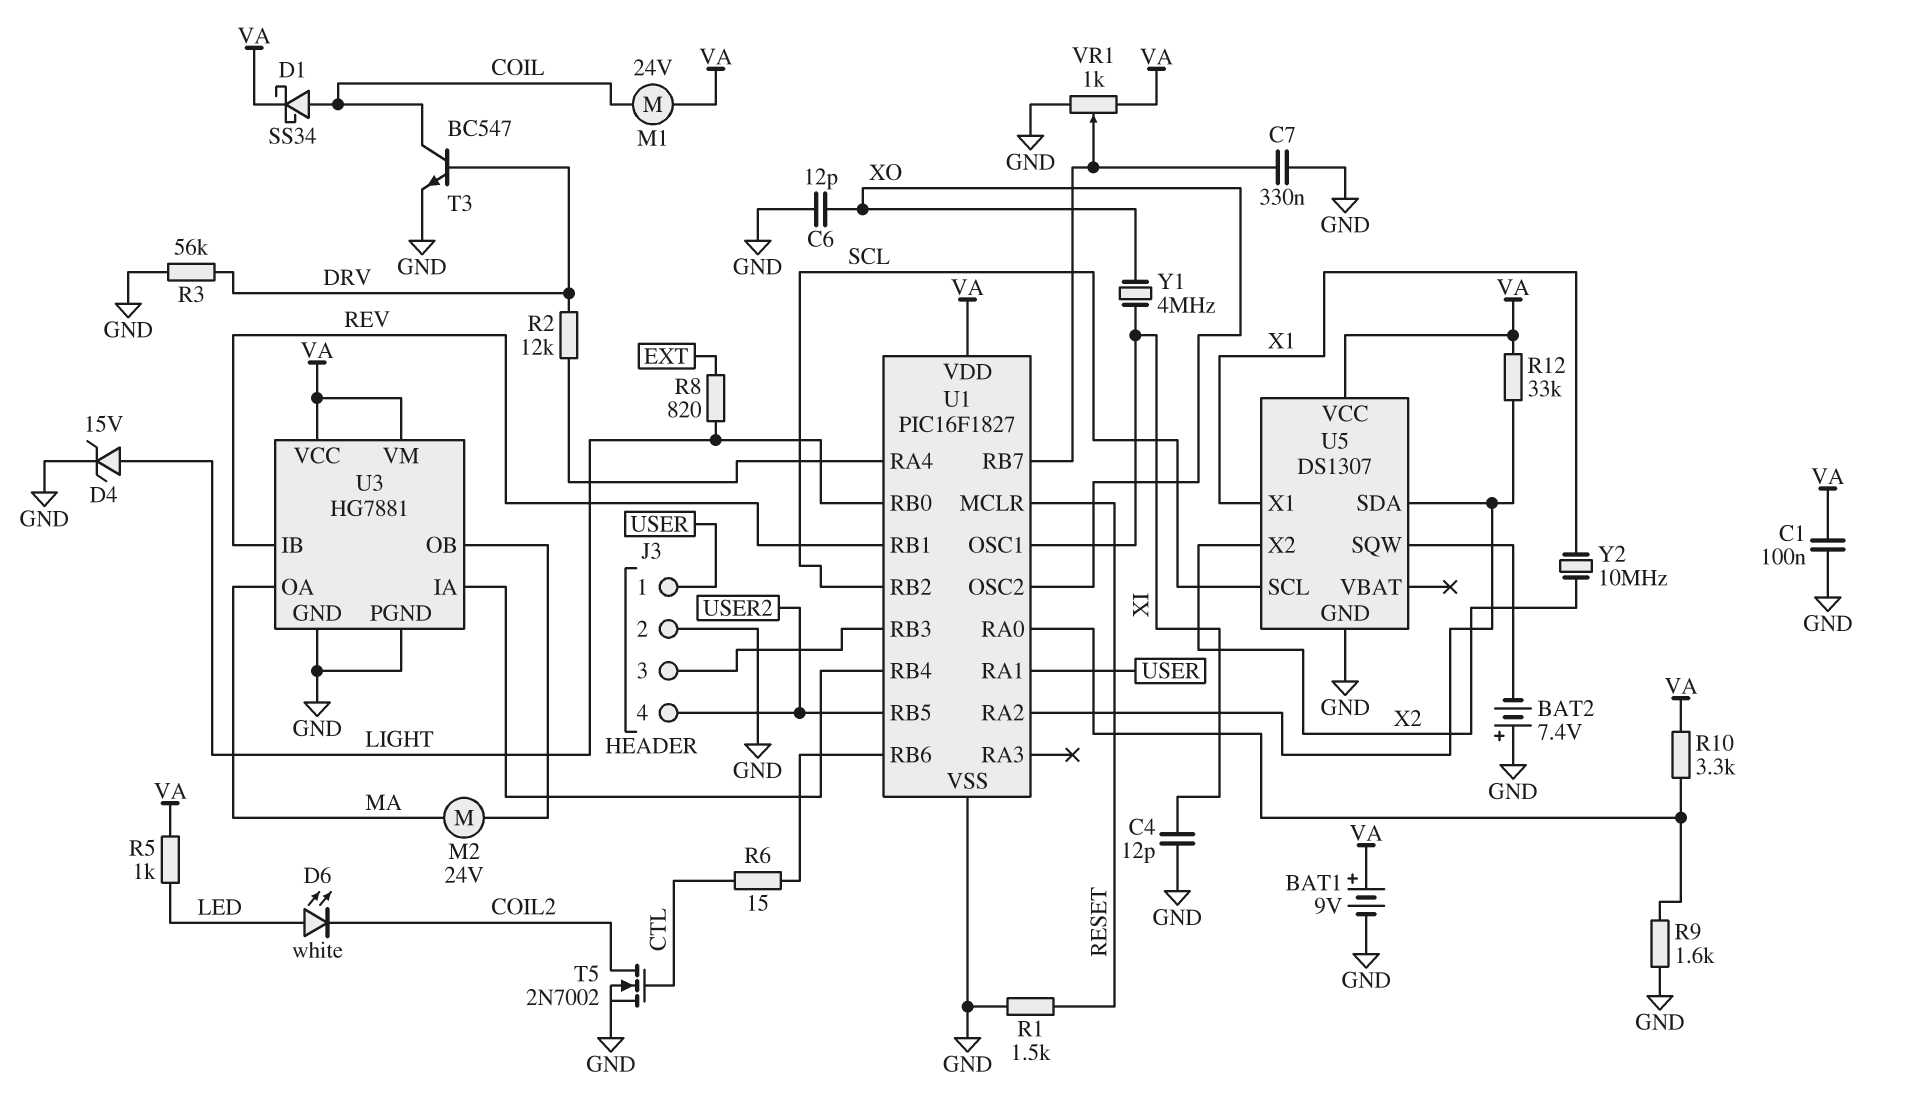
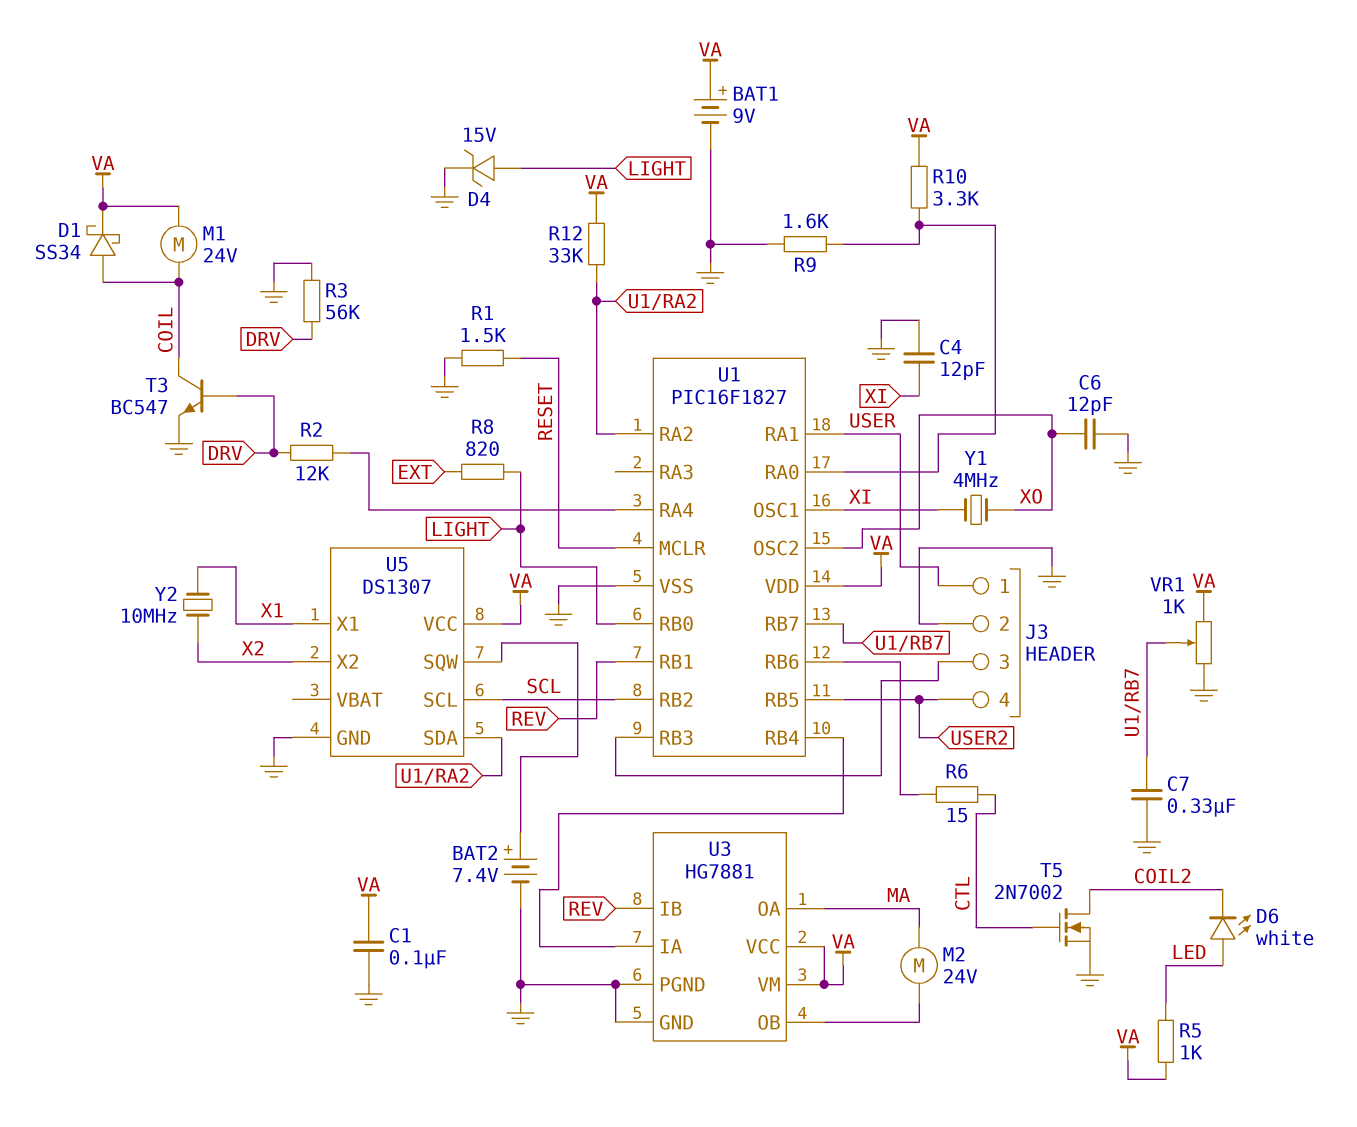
BAT2: 7.4V (plus GND, minus U5/SQW) -> 7.4V (plus U5/SQW, minus GND)

